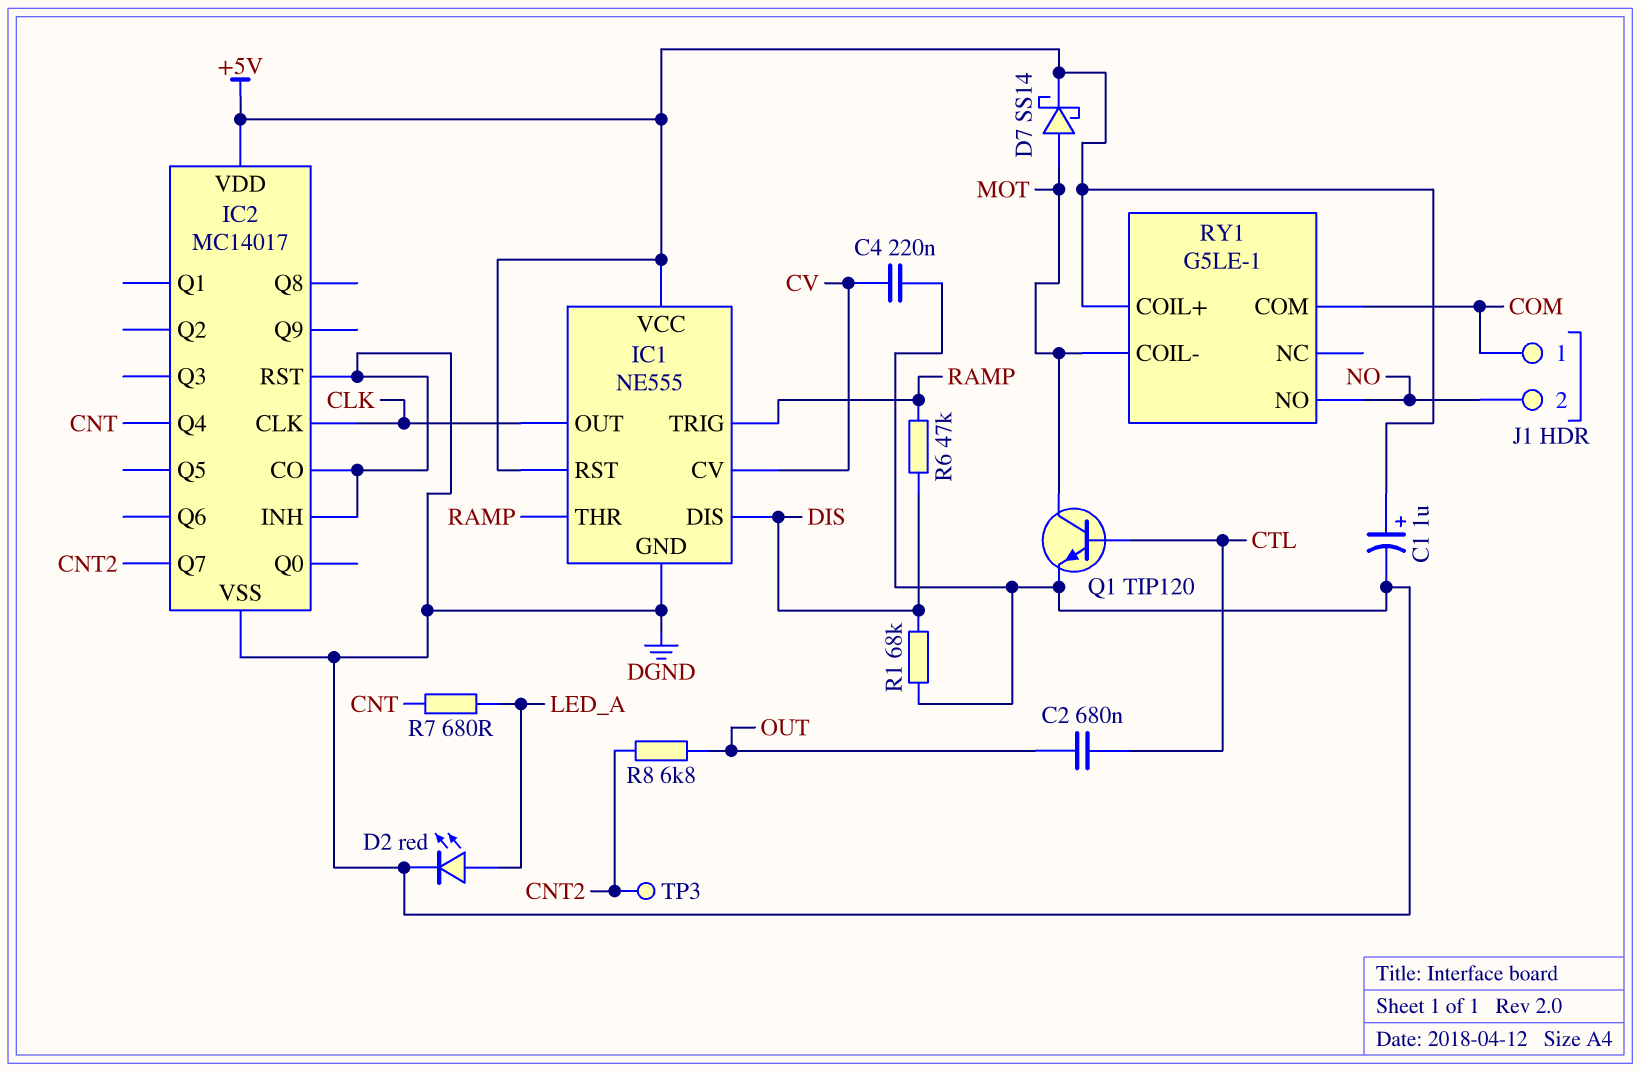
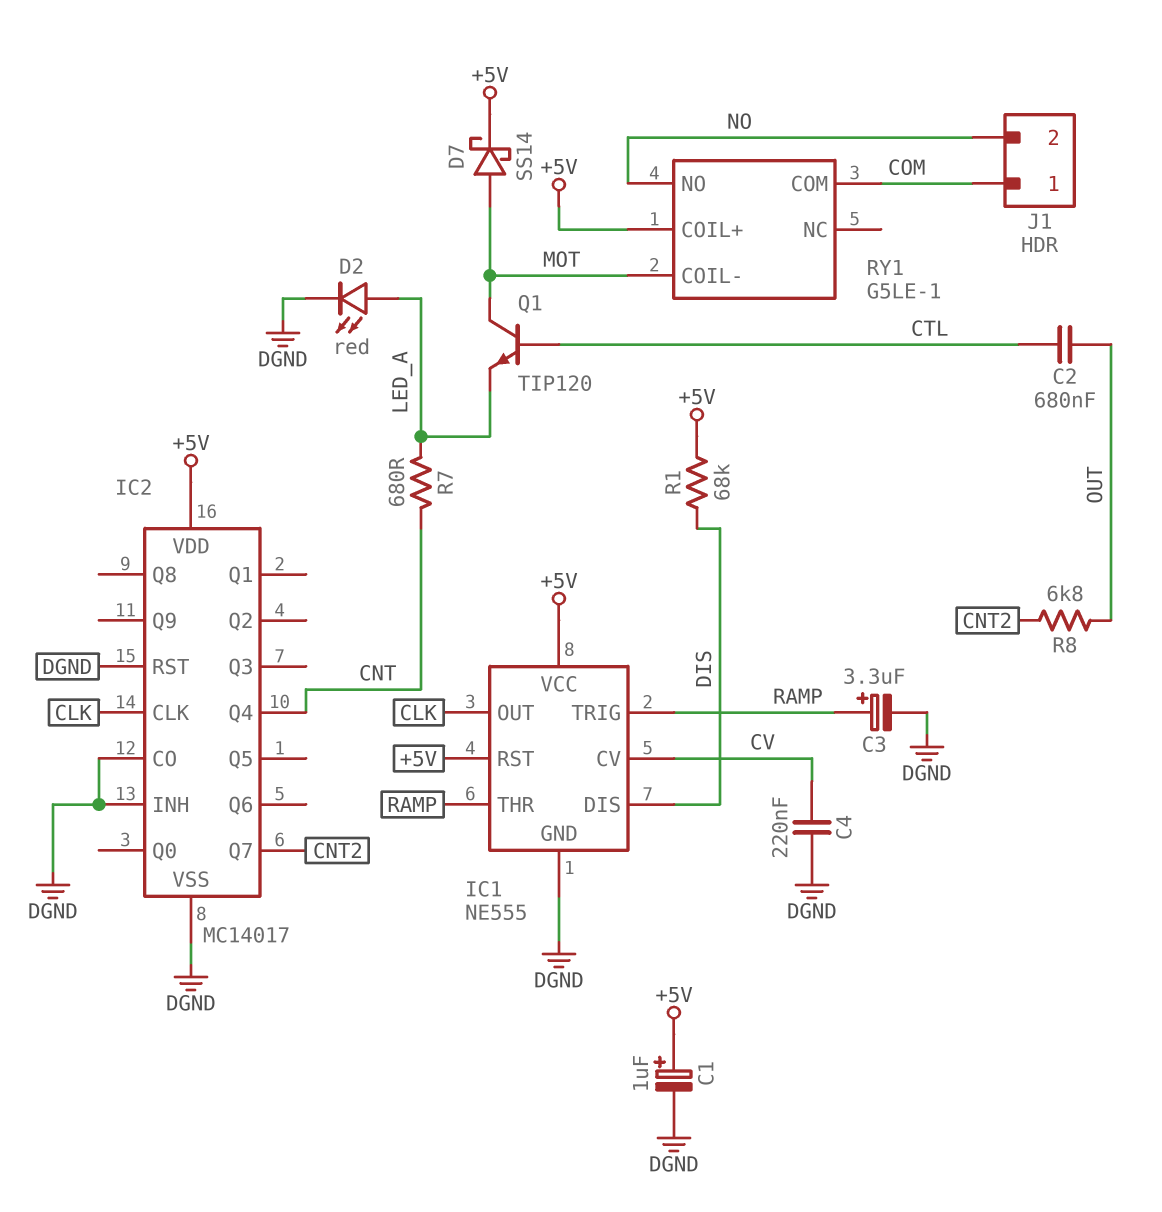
C3: none -> 3.3uF (plus RAMP, minus DGND)
Q1: NPN TIP120 (B CTL, C MOT, E DGND) -> NPN TIP120 (B CTL, C MOT, E LED_A)
R1: 68k (DGND, DIS) -> 68k (+5V, DIS)
R6: 47k (DIS, RAMP) -> none
TP3: test point (CNT2) -> none

